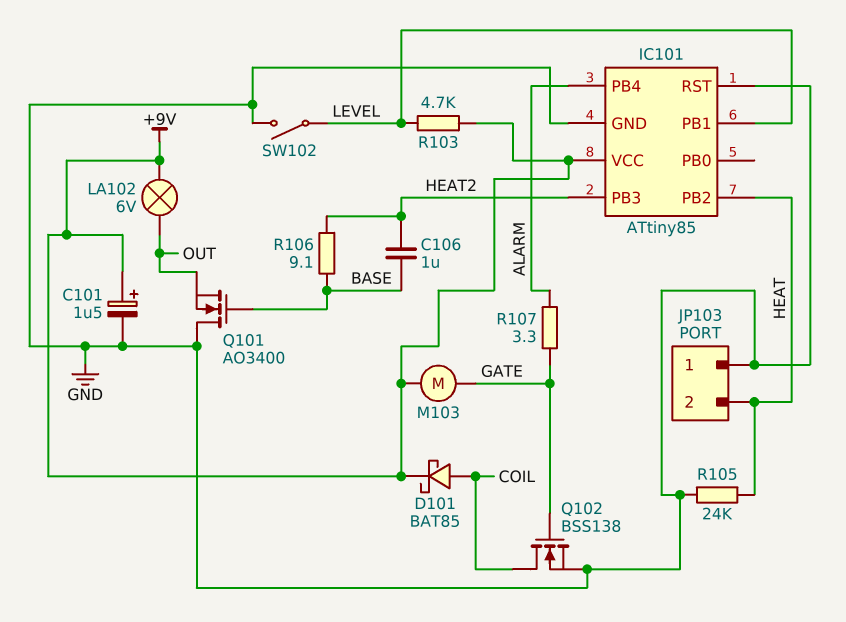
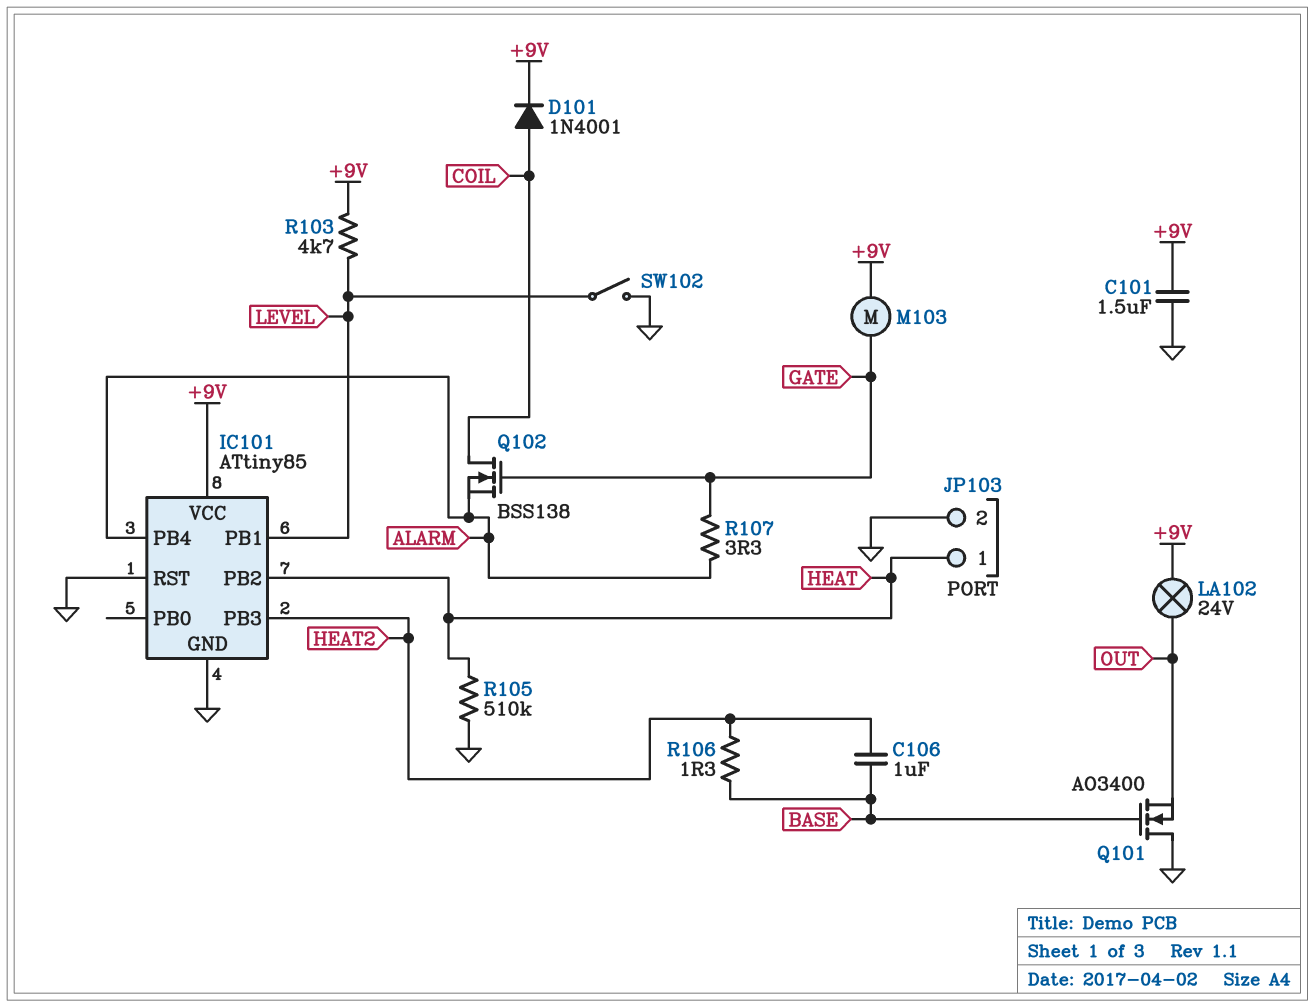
C101: 1.5uF (plus +9V, minus GND) -> 1.5uF (+9V, GND)
D101: schottky BAT85 (A COIL, K +9V) -> diode 1N4001 (A COIL, K +9V)
JP103 pin 1: GND -> HEAT
JP103 pin 2: HEAT -> GND
LA102: lamp 6V (+9V, OUT) -> lamp 24V (+9V, OUT)
Q102: NMOS BSS138 (G GATE, D COIL, S GND) -> NMOS BSS138 (G GATE, D COIL, S ALARM)
R105: 24k (GND, HEAT) -> 510k (GND, HEAT)
R106: 9.1 (BASE, HEAT2) -> 1.3 (BASE, HEAT2)

